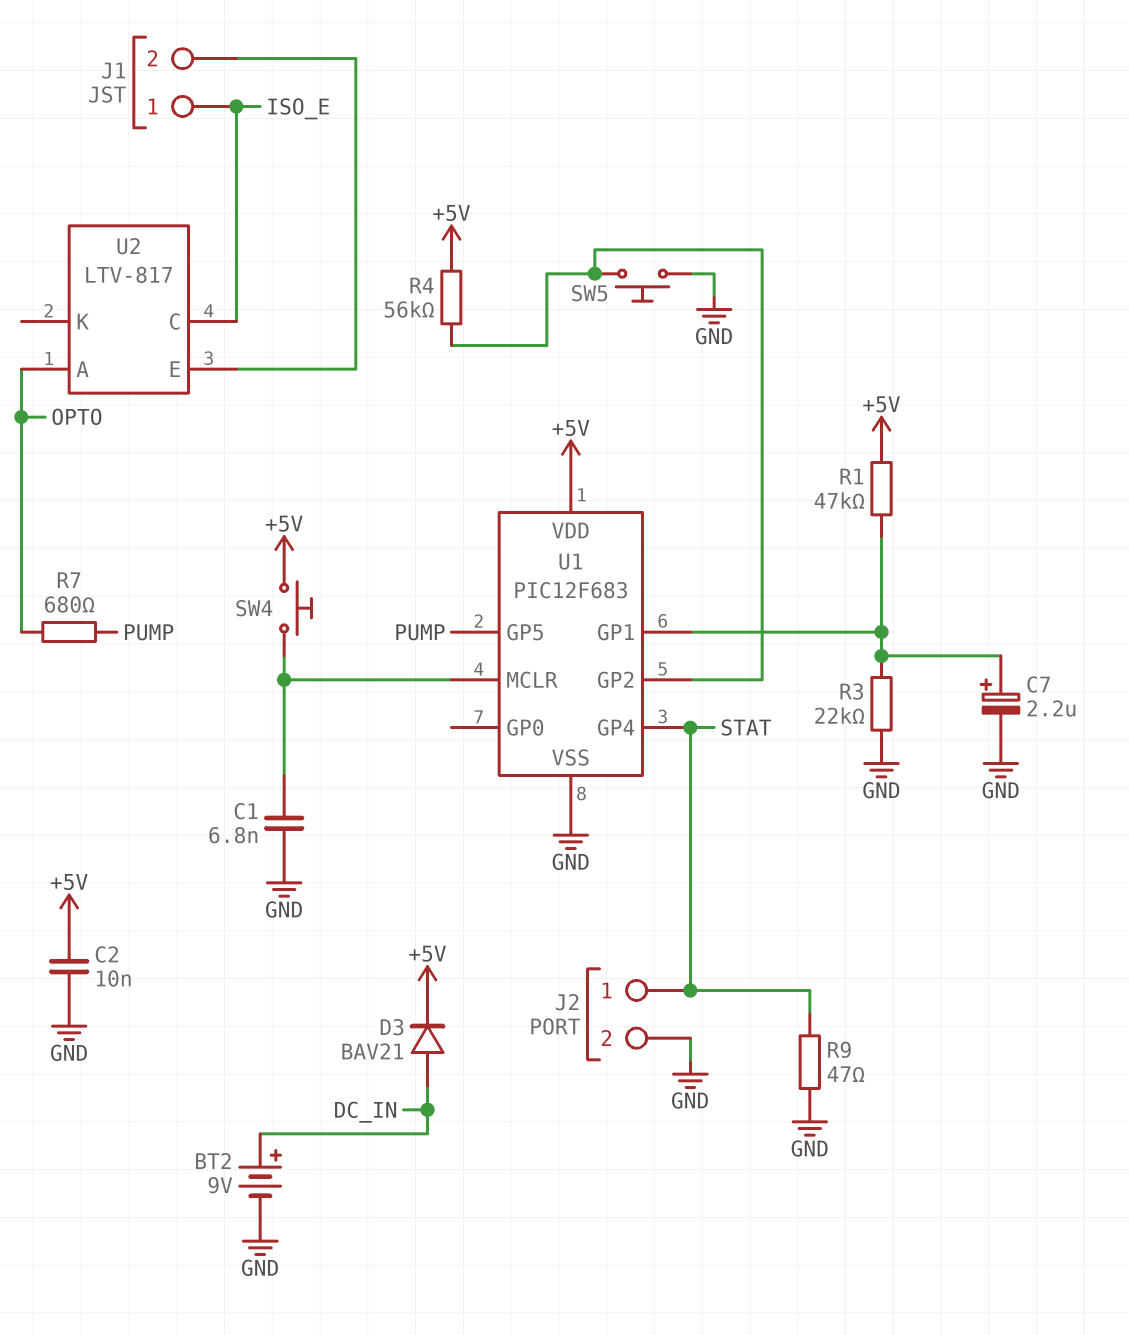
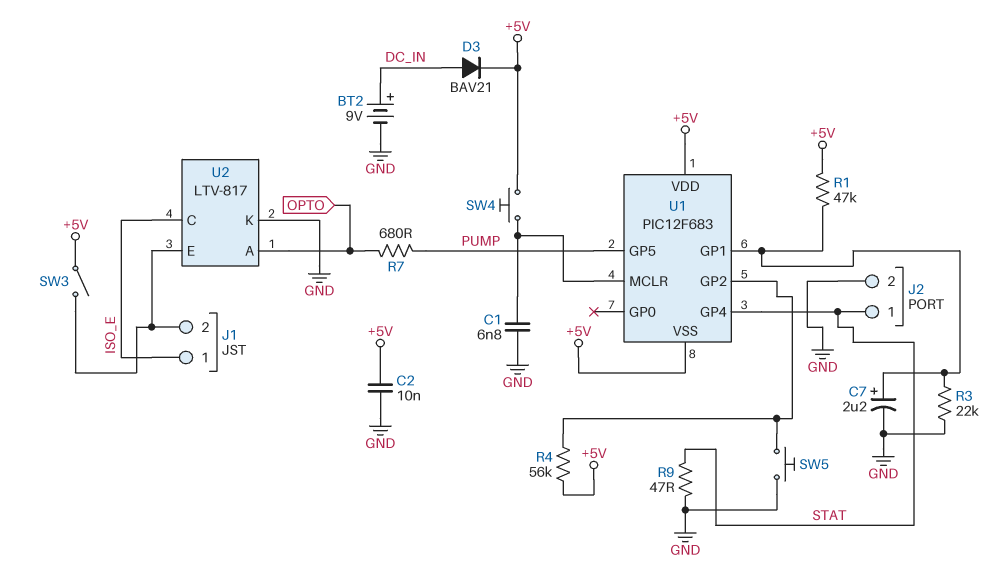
SW3: none -> switch (+5V, J1/2)
U1 pin VSS: GND -> +5V
U2 pin K: none -> GND

